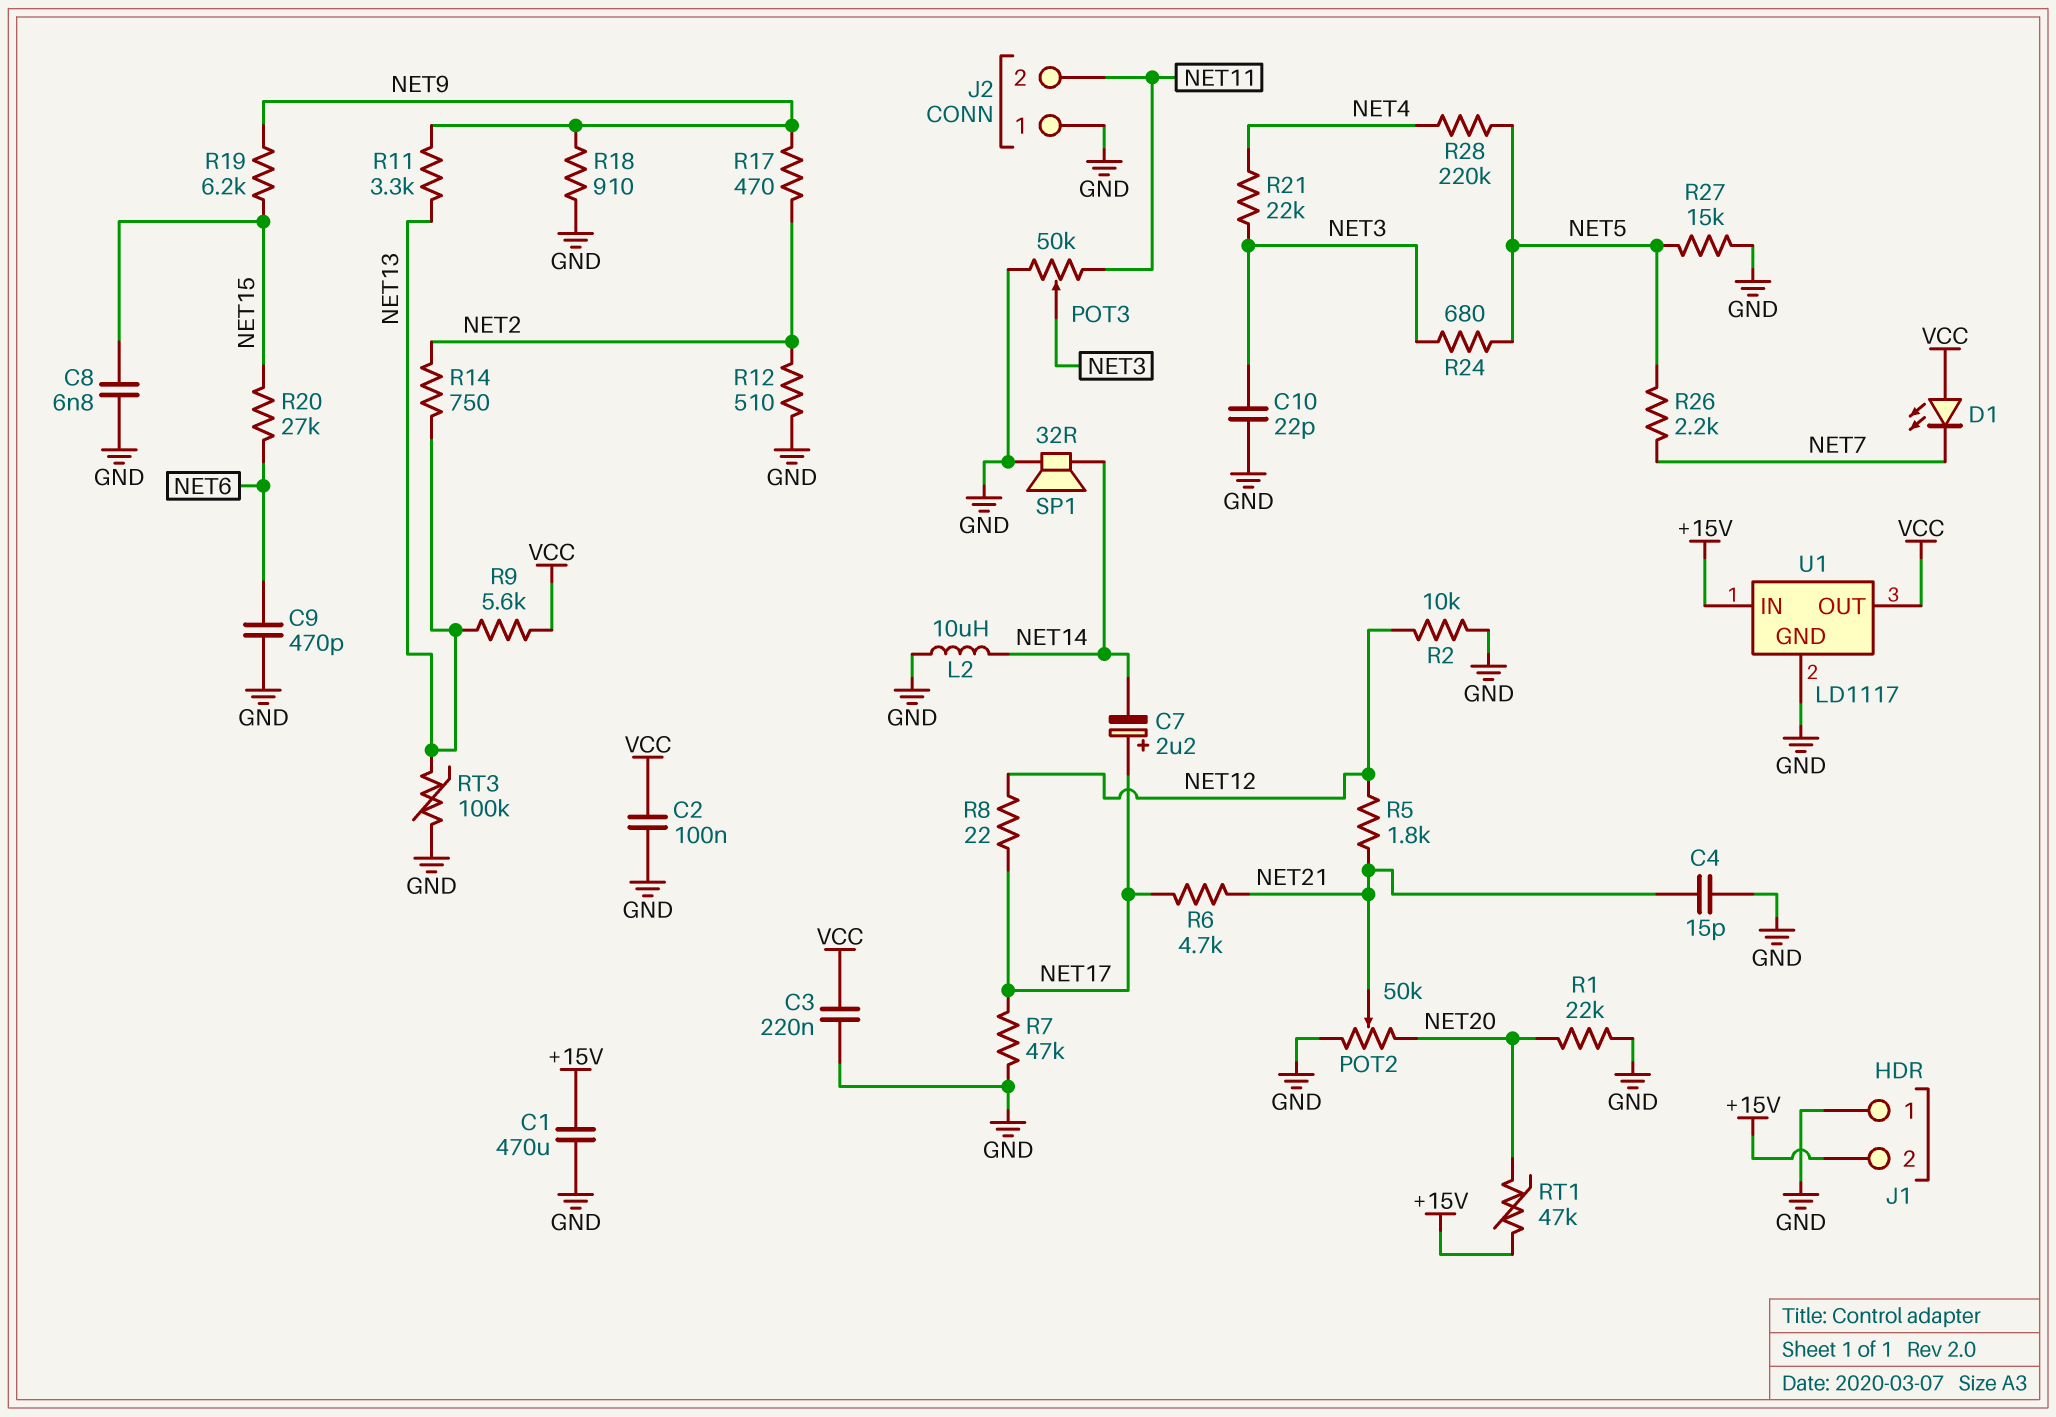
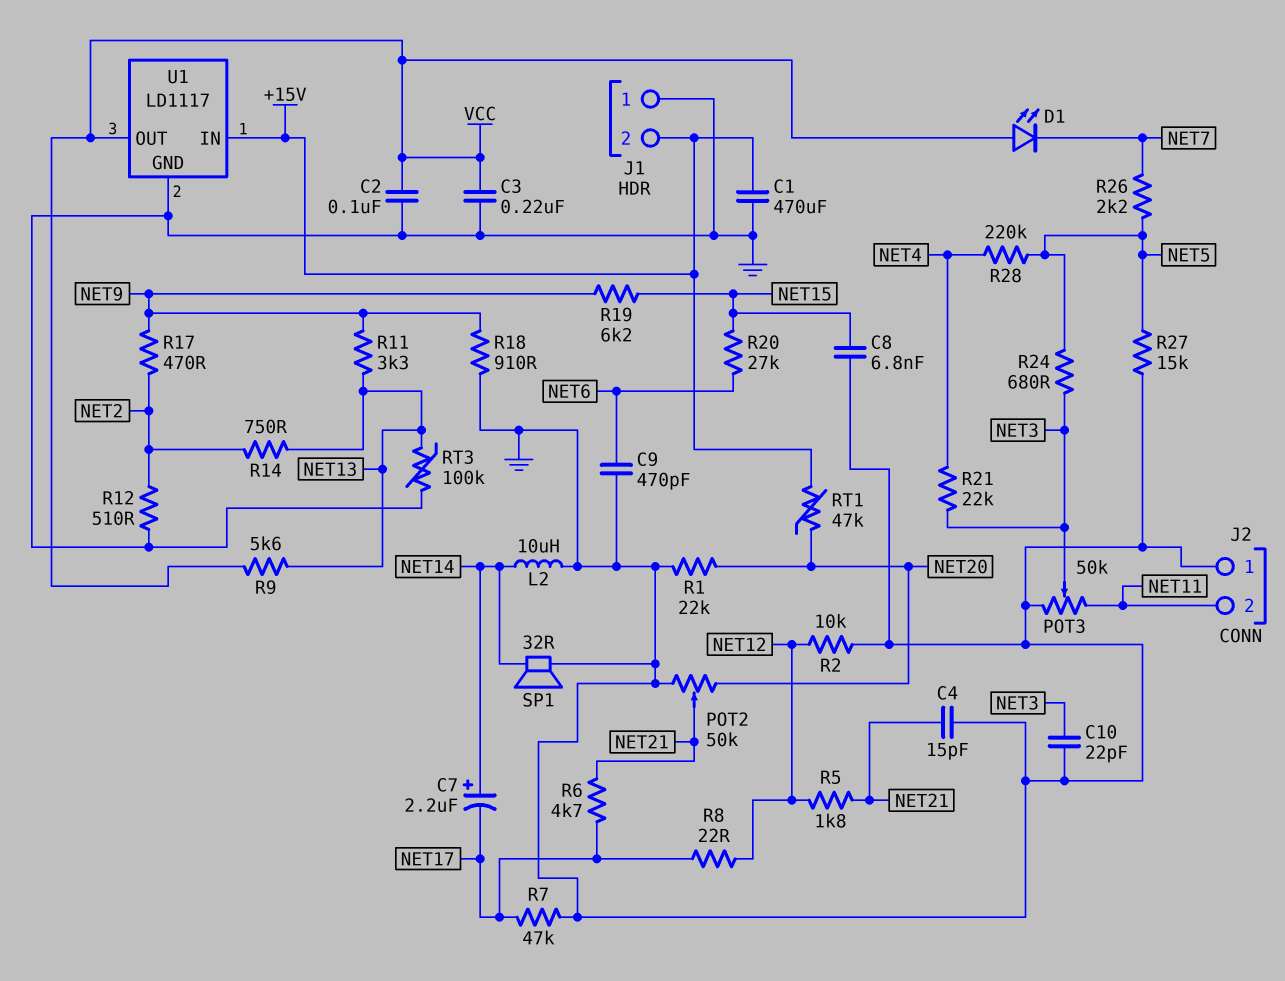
C7: 2.2uF (plus NET17, minus NET14) -> 2.2uF (plus NET14, minus NET17)

